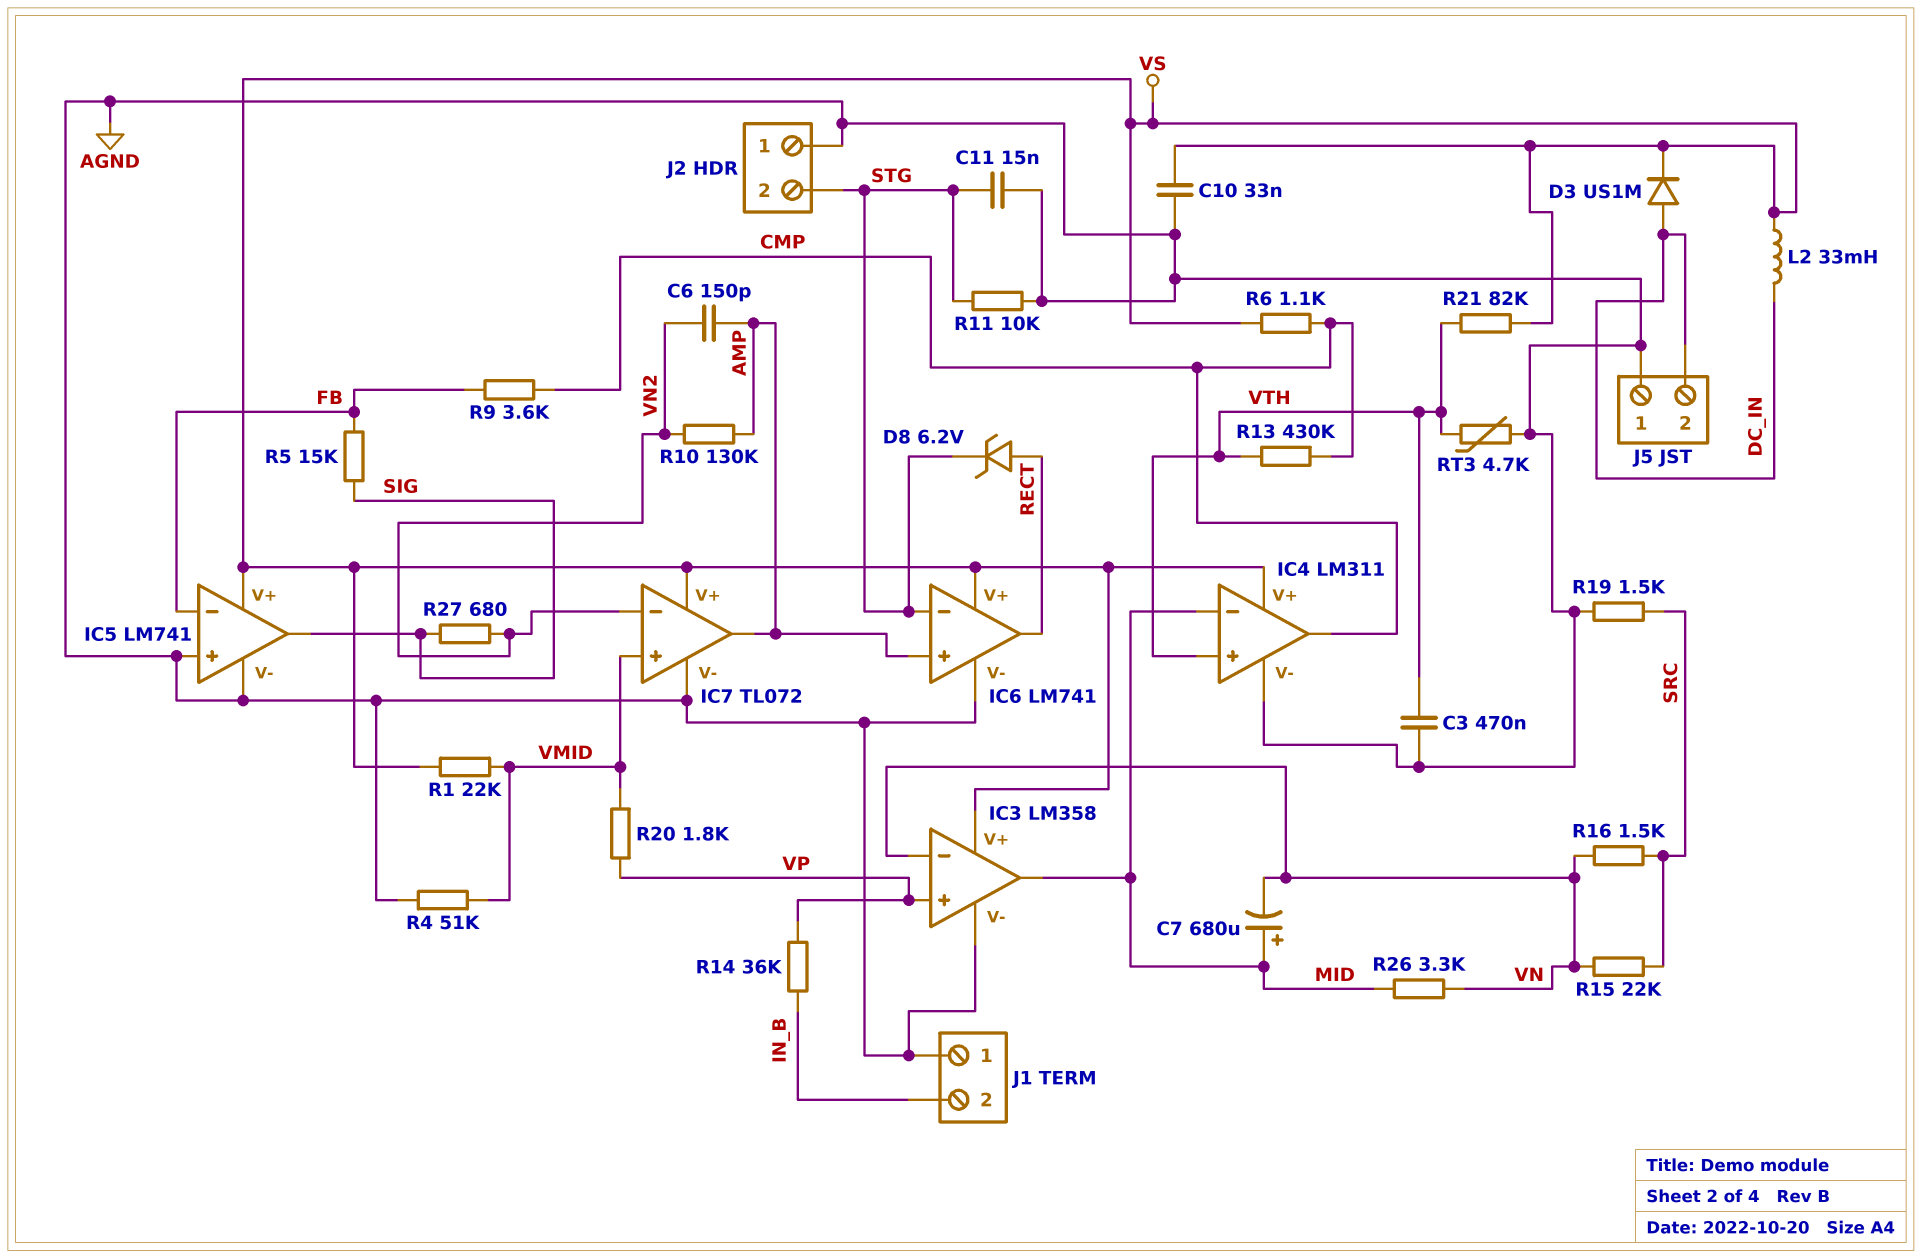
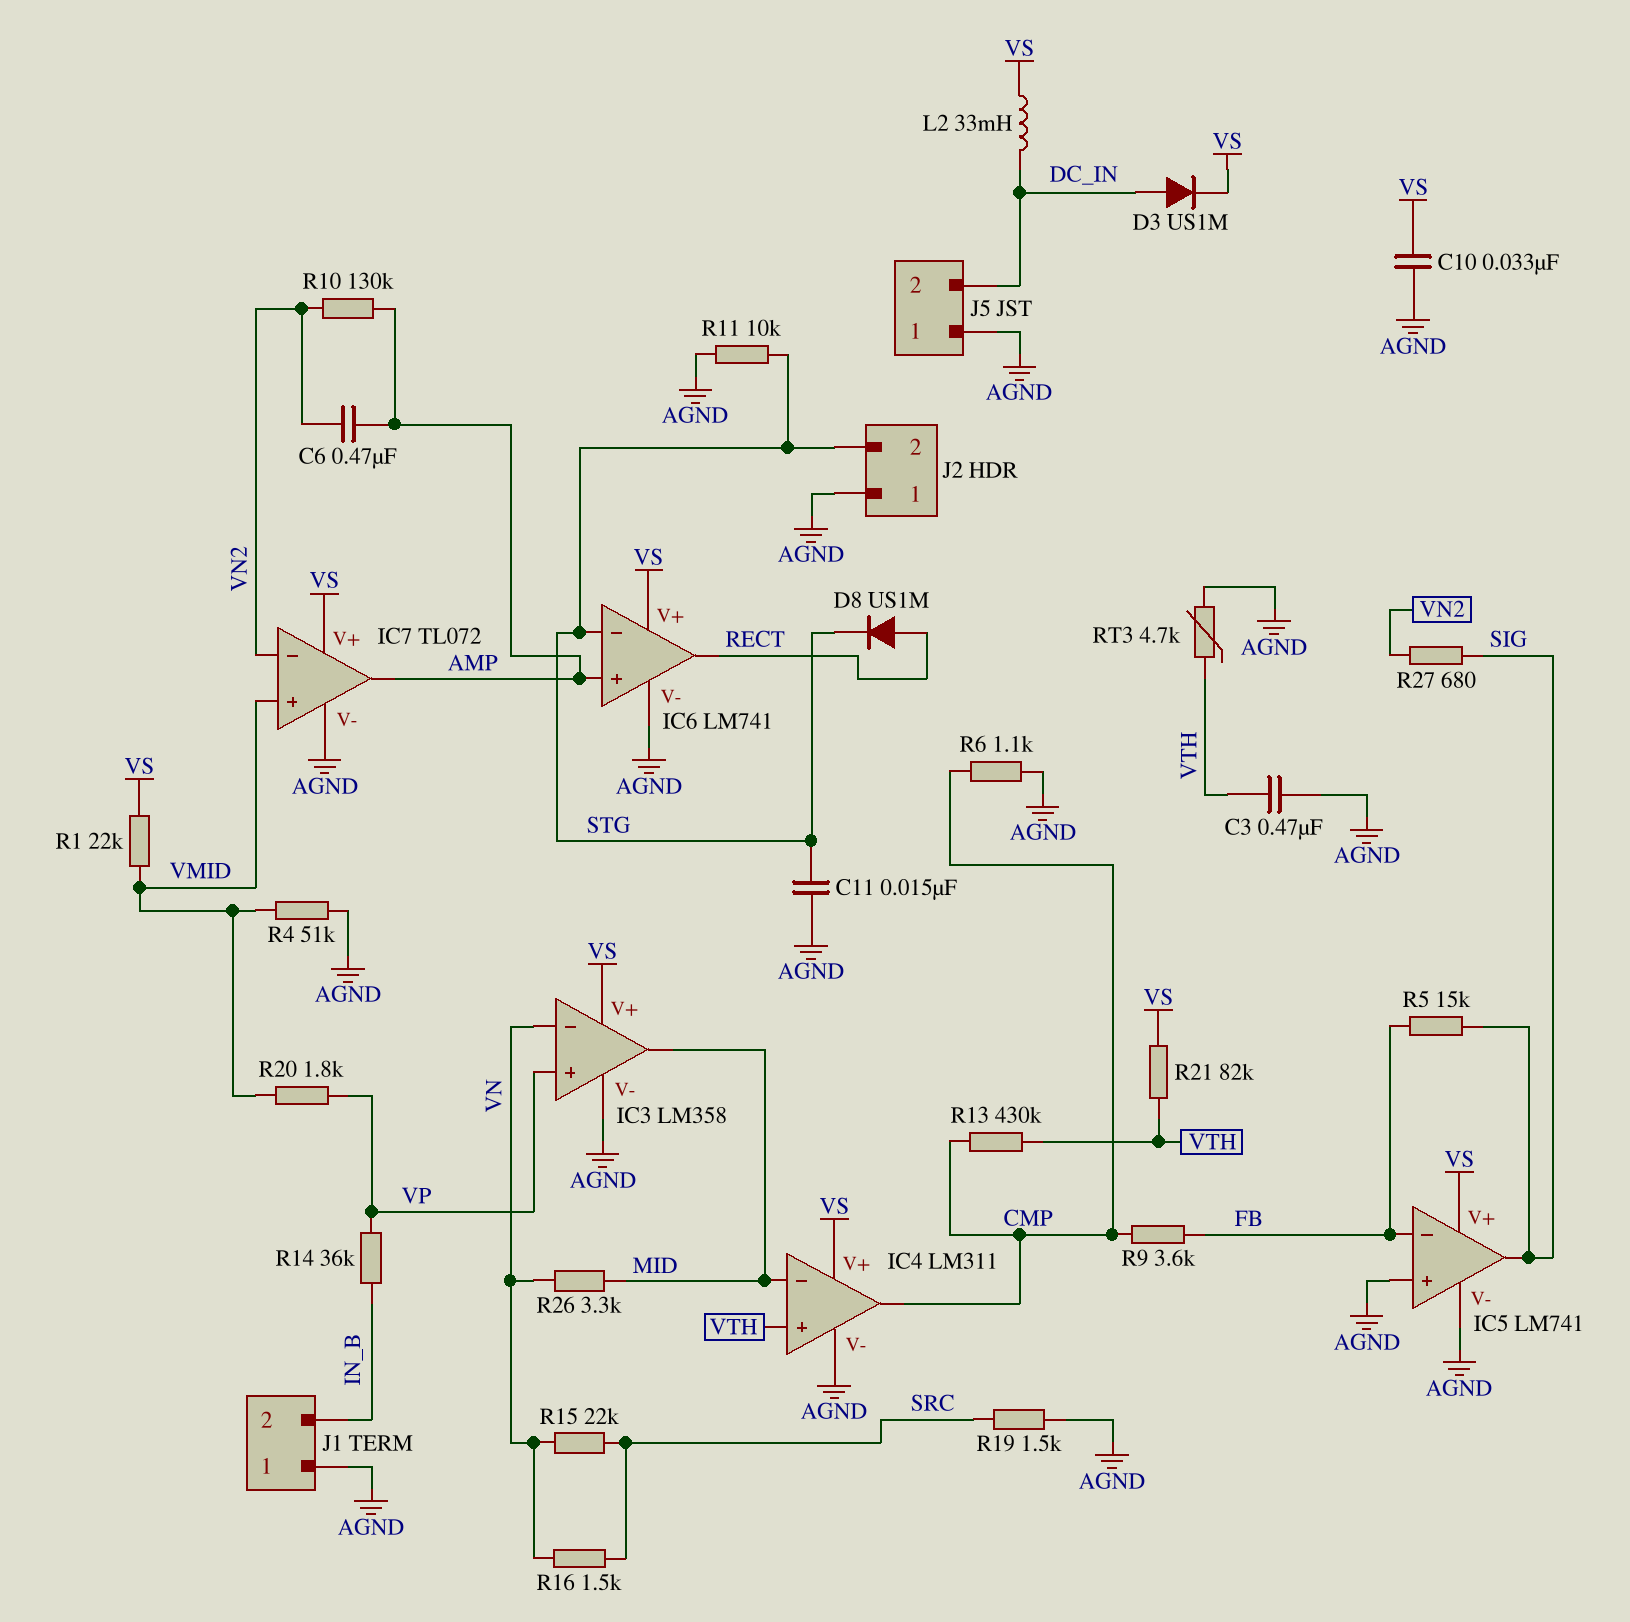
C6: 150pF (AMP, VN2) -> 470nF (AMP, VN2)
C7: 680uF (plus MID, minus VN) -> none
D8: zener 6.2V (A RECT, K STG) -> diode US1M (A RECT, K STG)
R6: 1.1k (CMP, VS) -> 1.1k (AGND, CMP)

